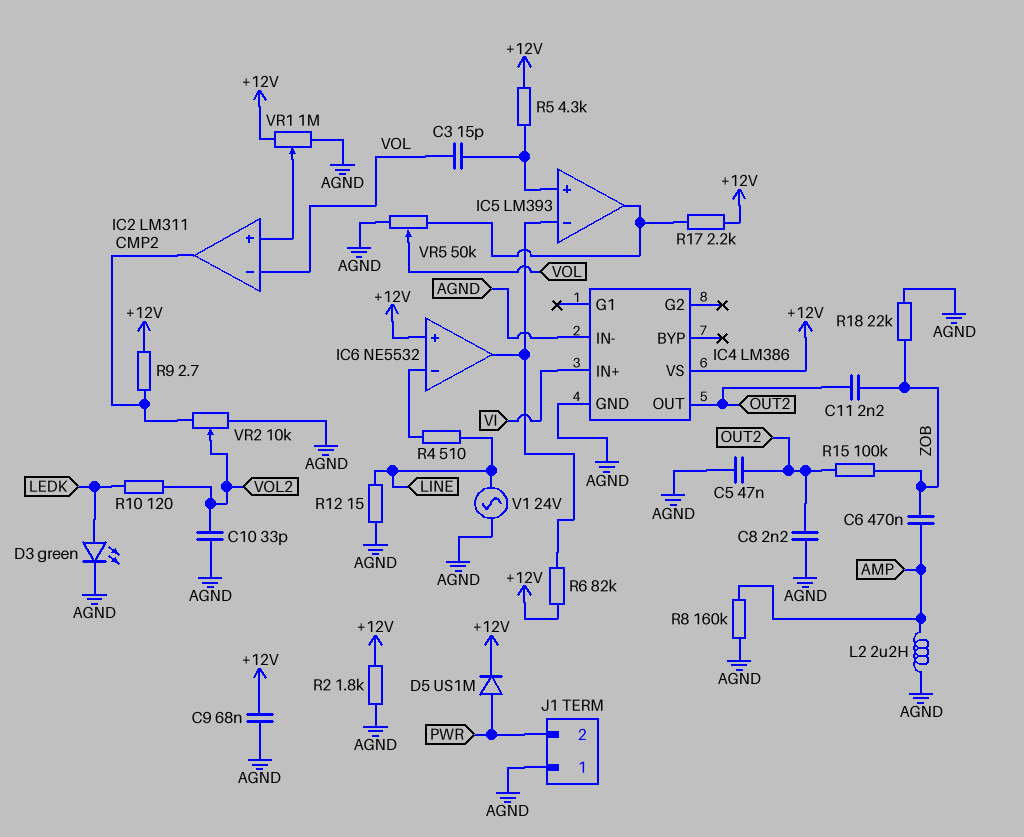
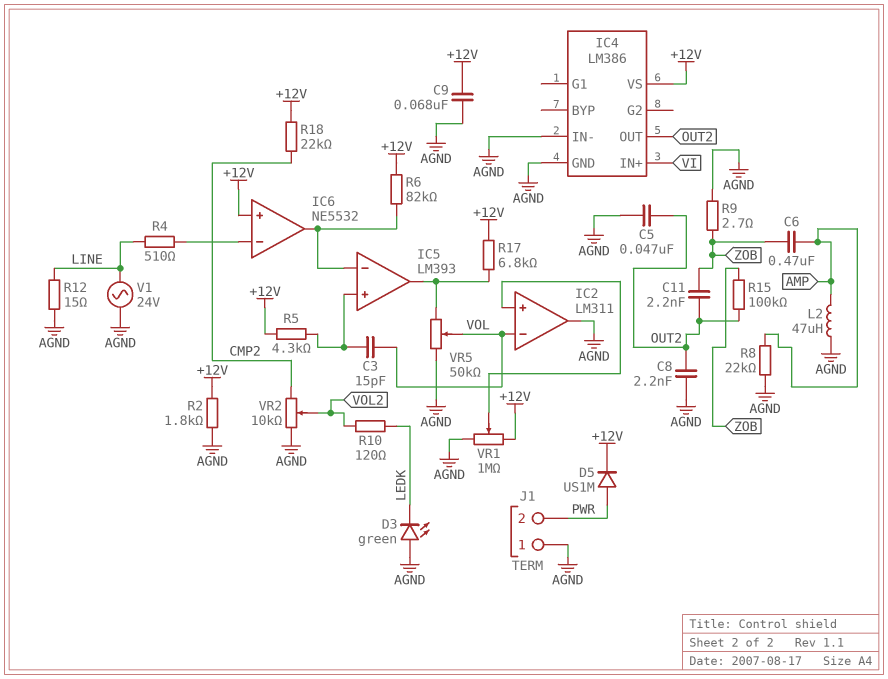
C10: 33pF (AGND, VOL2) -> none
D3: LED green (A LEDK, K AGND) -> LED green (A AGND, K LEDK)
IC2 pin out: CMP2 -> AGND
L2: 2.2uH (AGND, AMP) -> 47uH (AGND, AMP)
R8: 160k (AGND, AMP) -> 22k (AGND, AMP)
R9: 2.7 (+12V, CMP2) -> 2.7 (AGND, ZOB)
R17: 2.2k (+12V, IC5/out) -> 6.8k (+12V, IC5/out)
R18: 22k (AGND, ZOB) -> 22k (+12V, CMP2)

